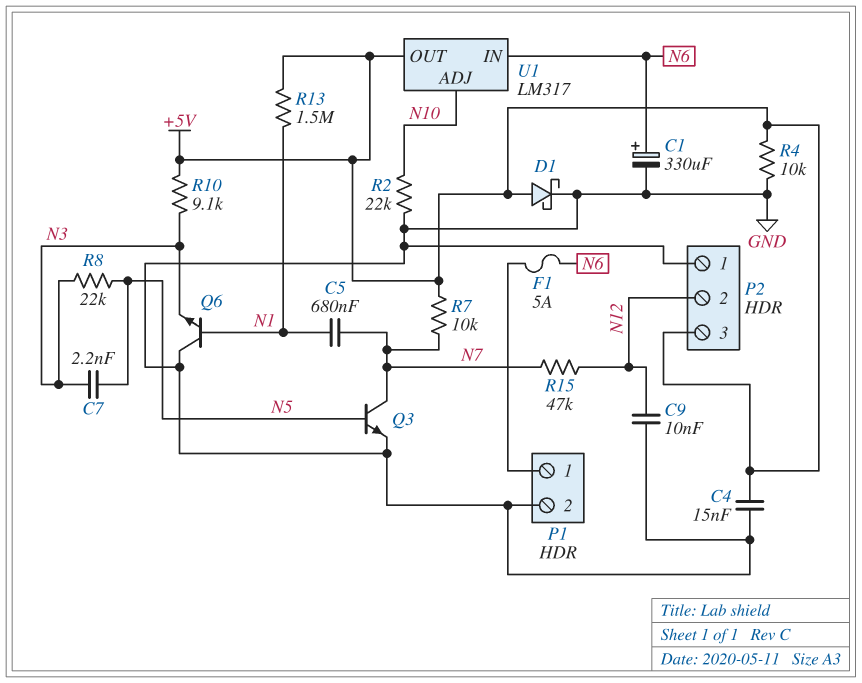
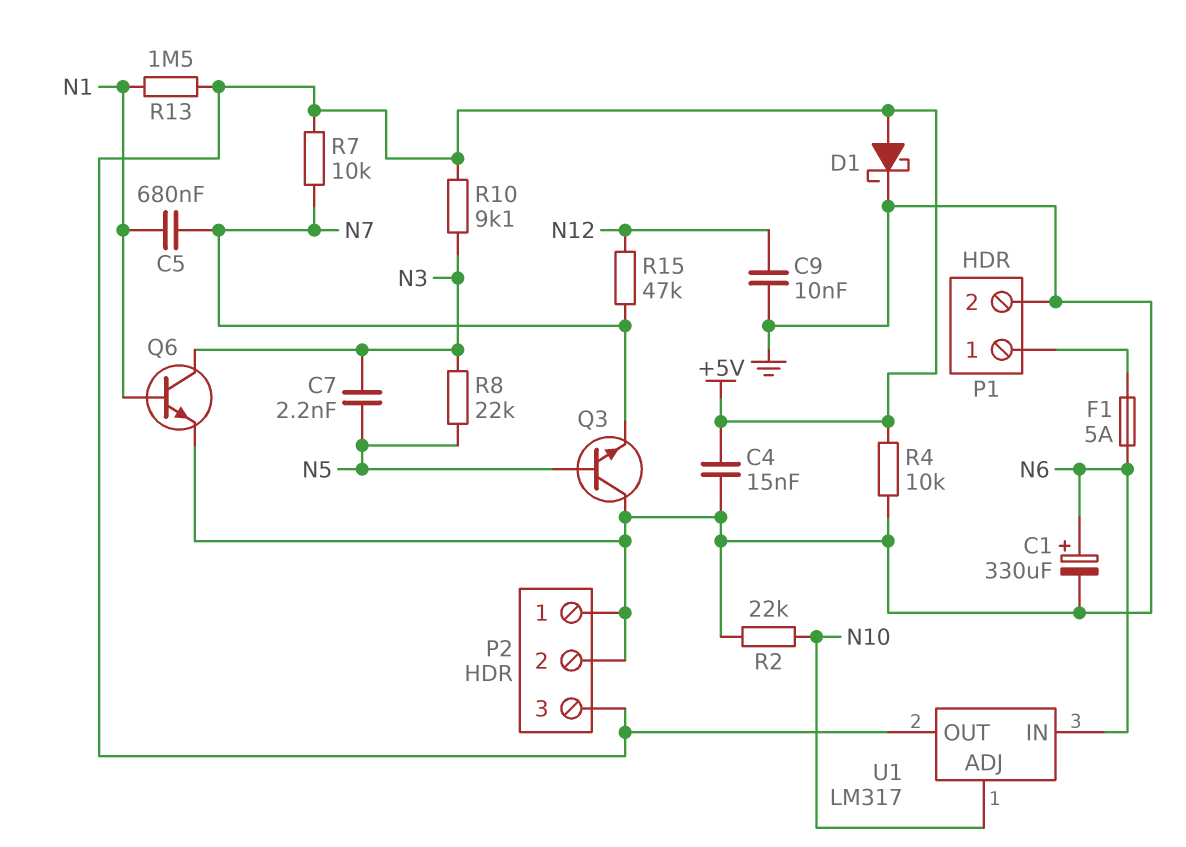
P2 pin 2: N12 -> GND
Q3: NPN (B N5, C N7, E GND) -> NPN (B N5, C GND, E N7)
Q6: NPN (B N1, C GND, E N3) -> NPN (B N1, C N3, E GND)

